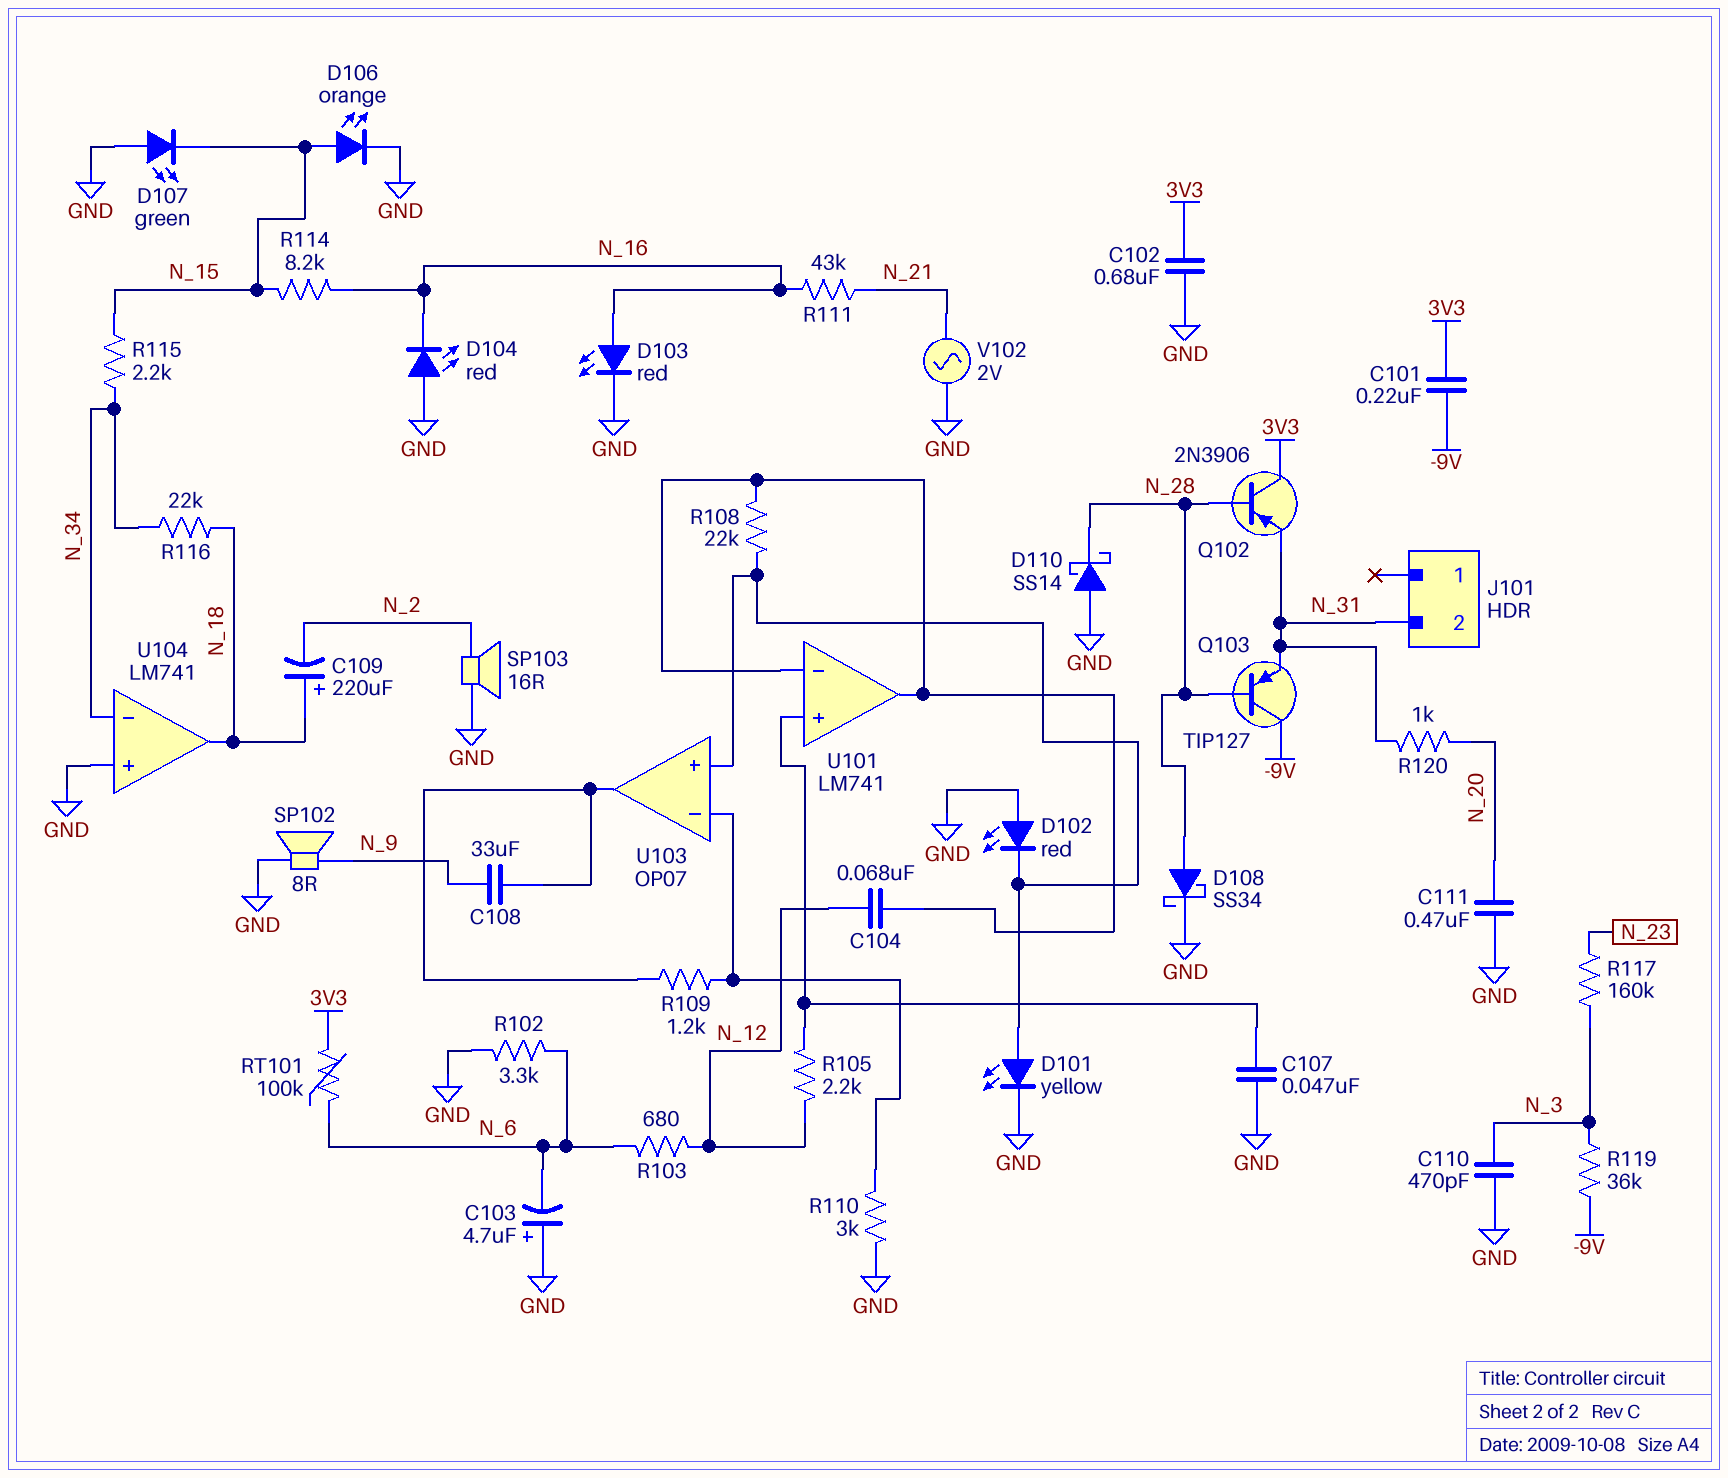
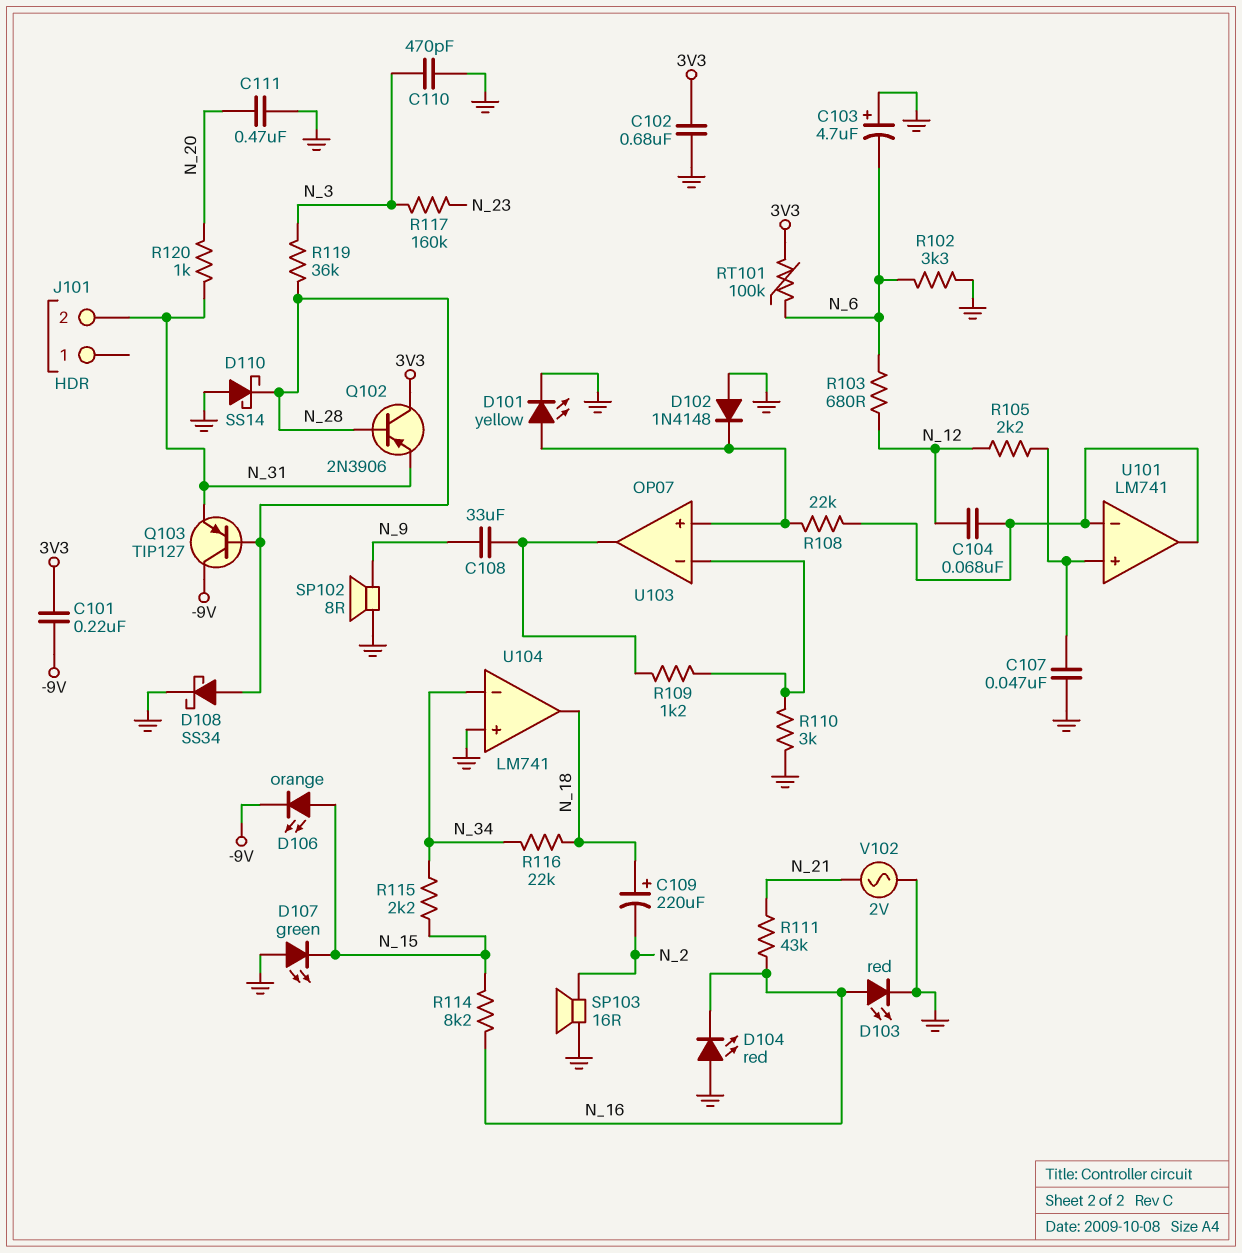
D102: LED red (A GND, K U103/in+) -> diode 1N4148 (A GND, K U103/in+)
D106: LED orange (A N_15, K GND) -> LED orange (A N_15, K -9V)
R119: 36k (-9V, N_3) -> 36k (N_3, N_28)

